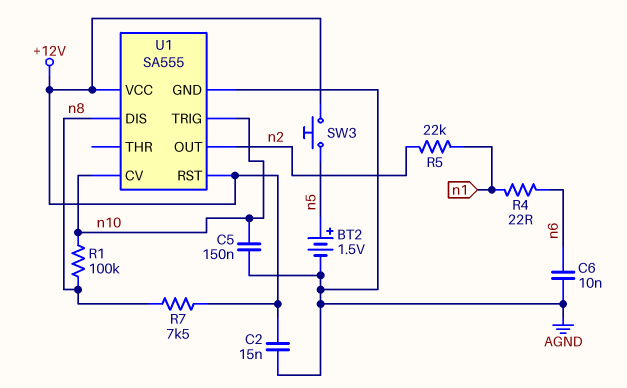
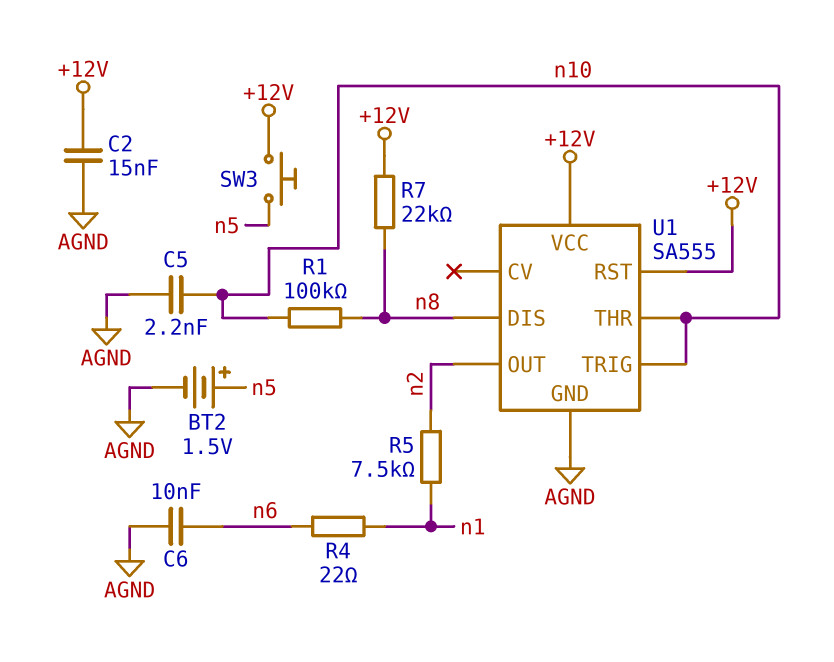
C5: 150nF (AGND, n10) -> 2.2nF (AGND, n10)
R5: 22k (n1, n2) -> 7.5k (n1, n2)
R7: 7.5k (+12V, n8) -> 22k (+12V, n8)
U1 pin CV: n10 -> none
U1 pin THR: none -> n10

